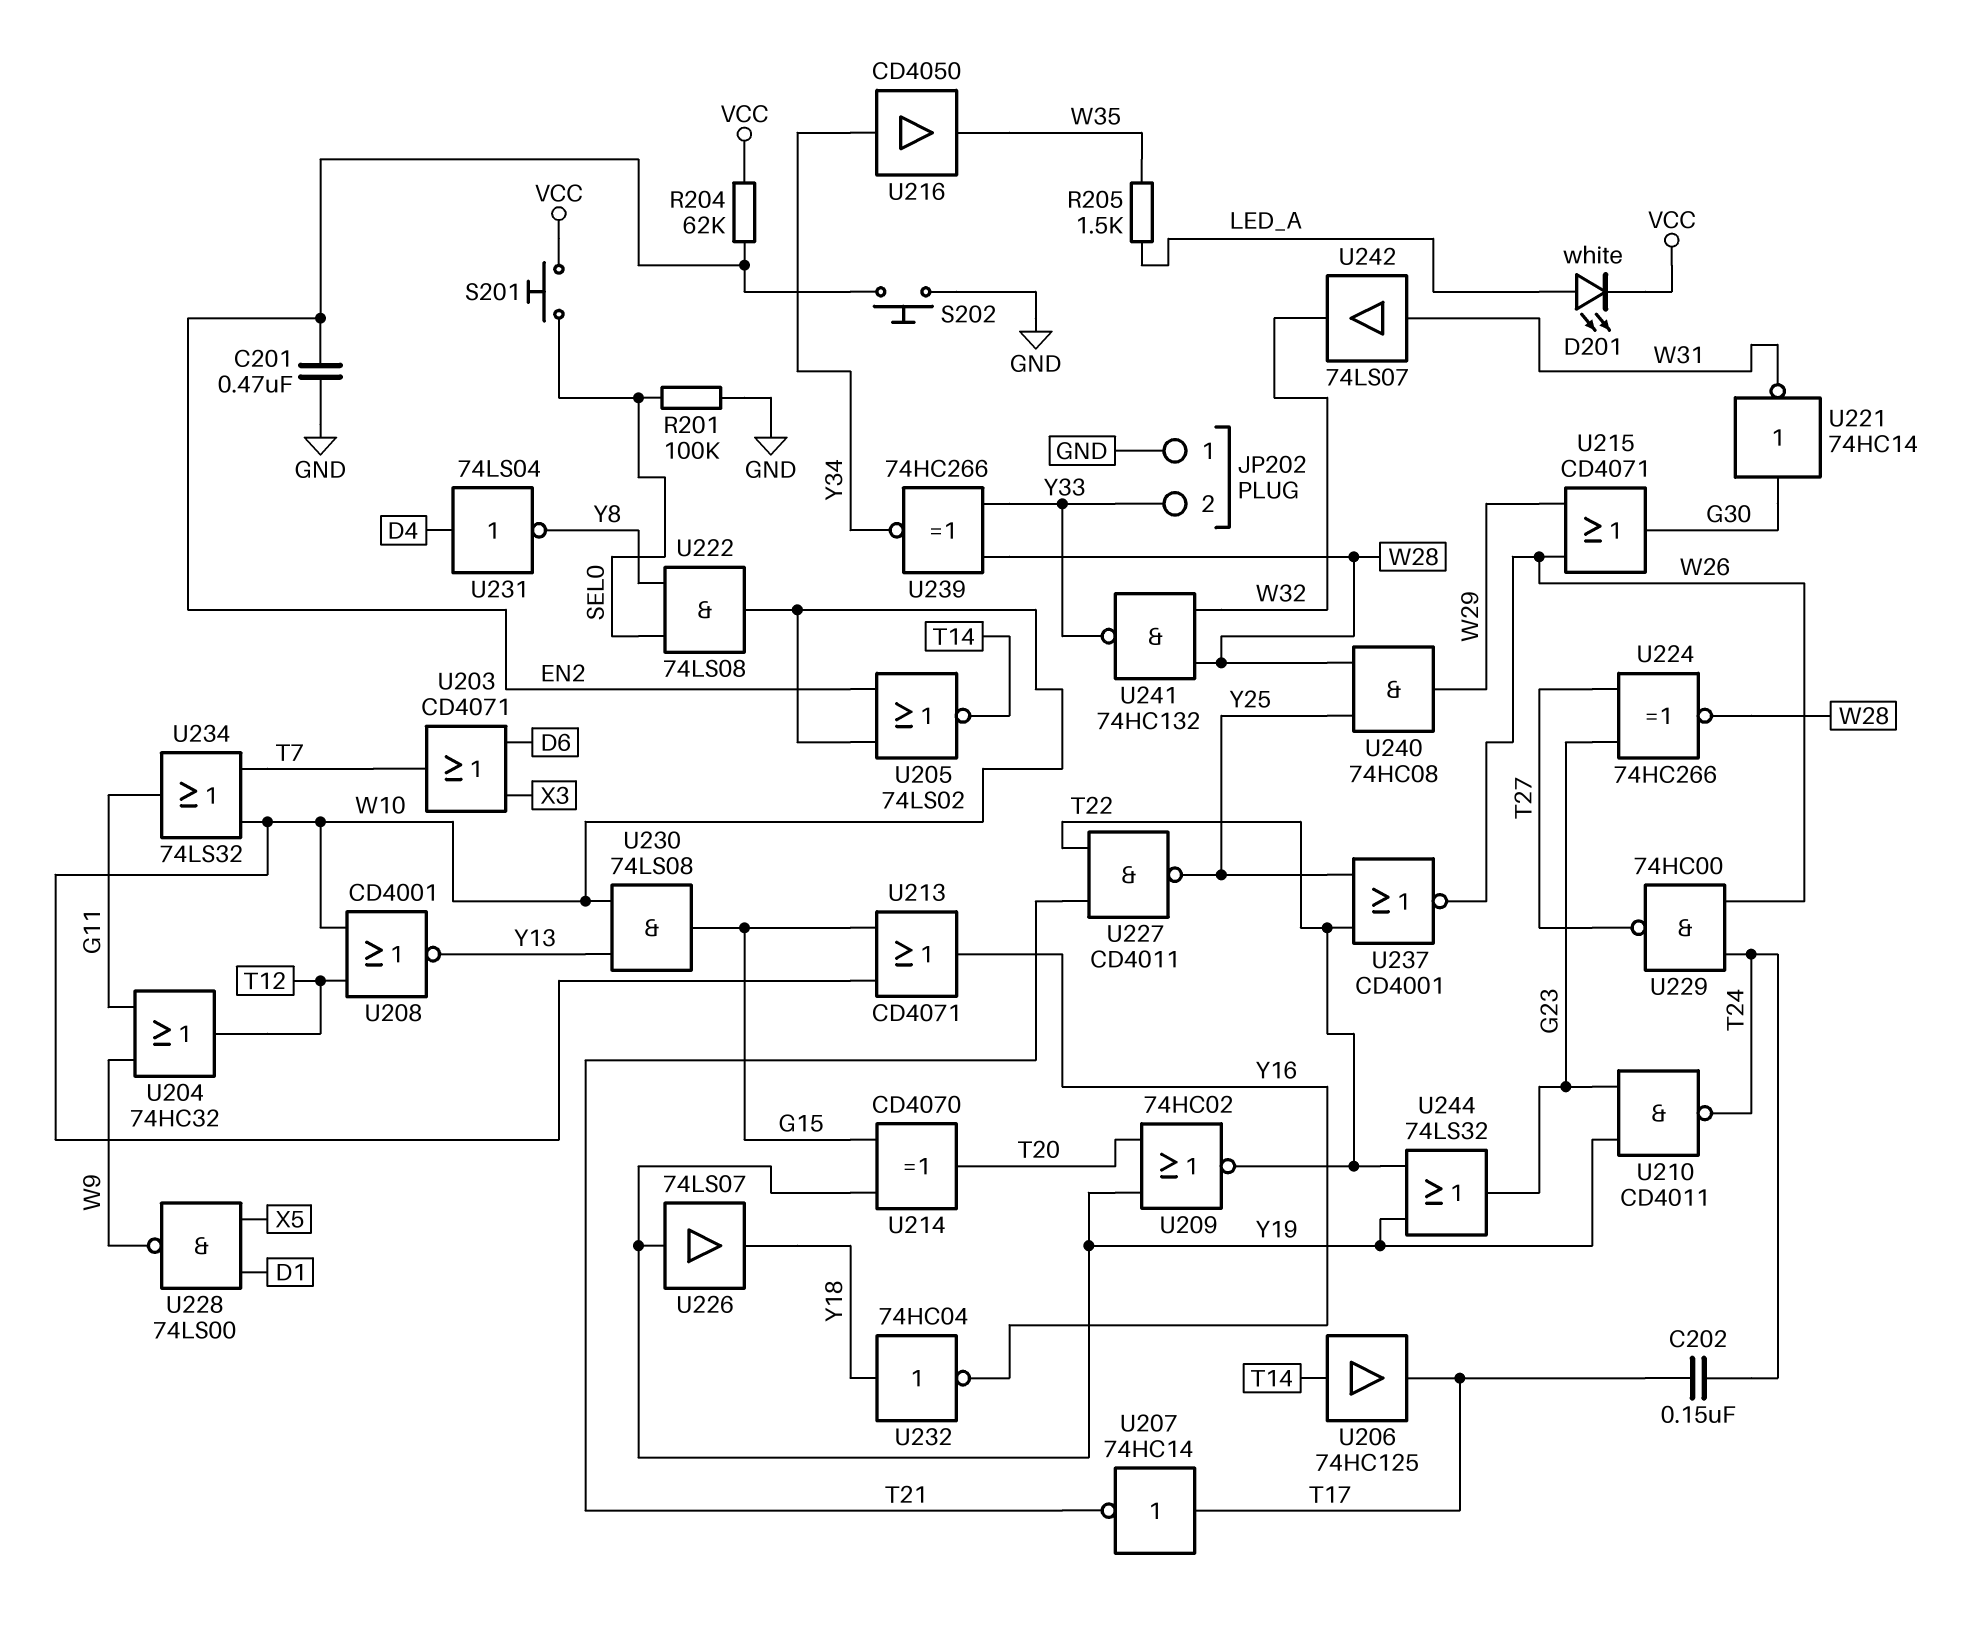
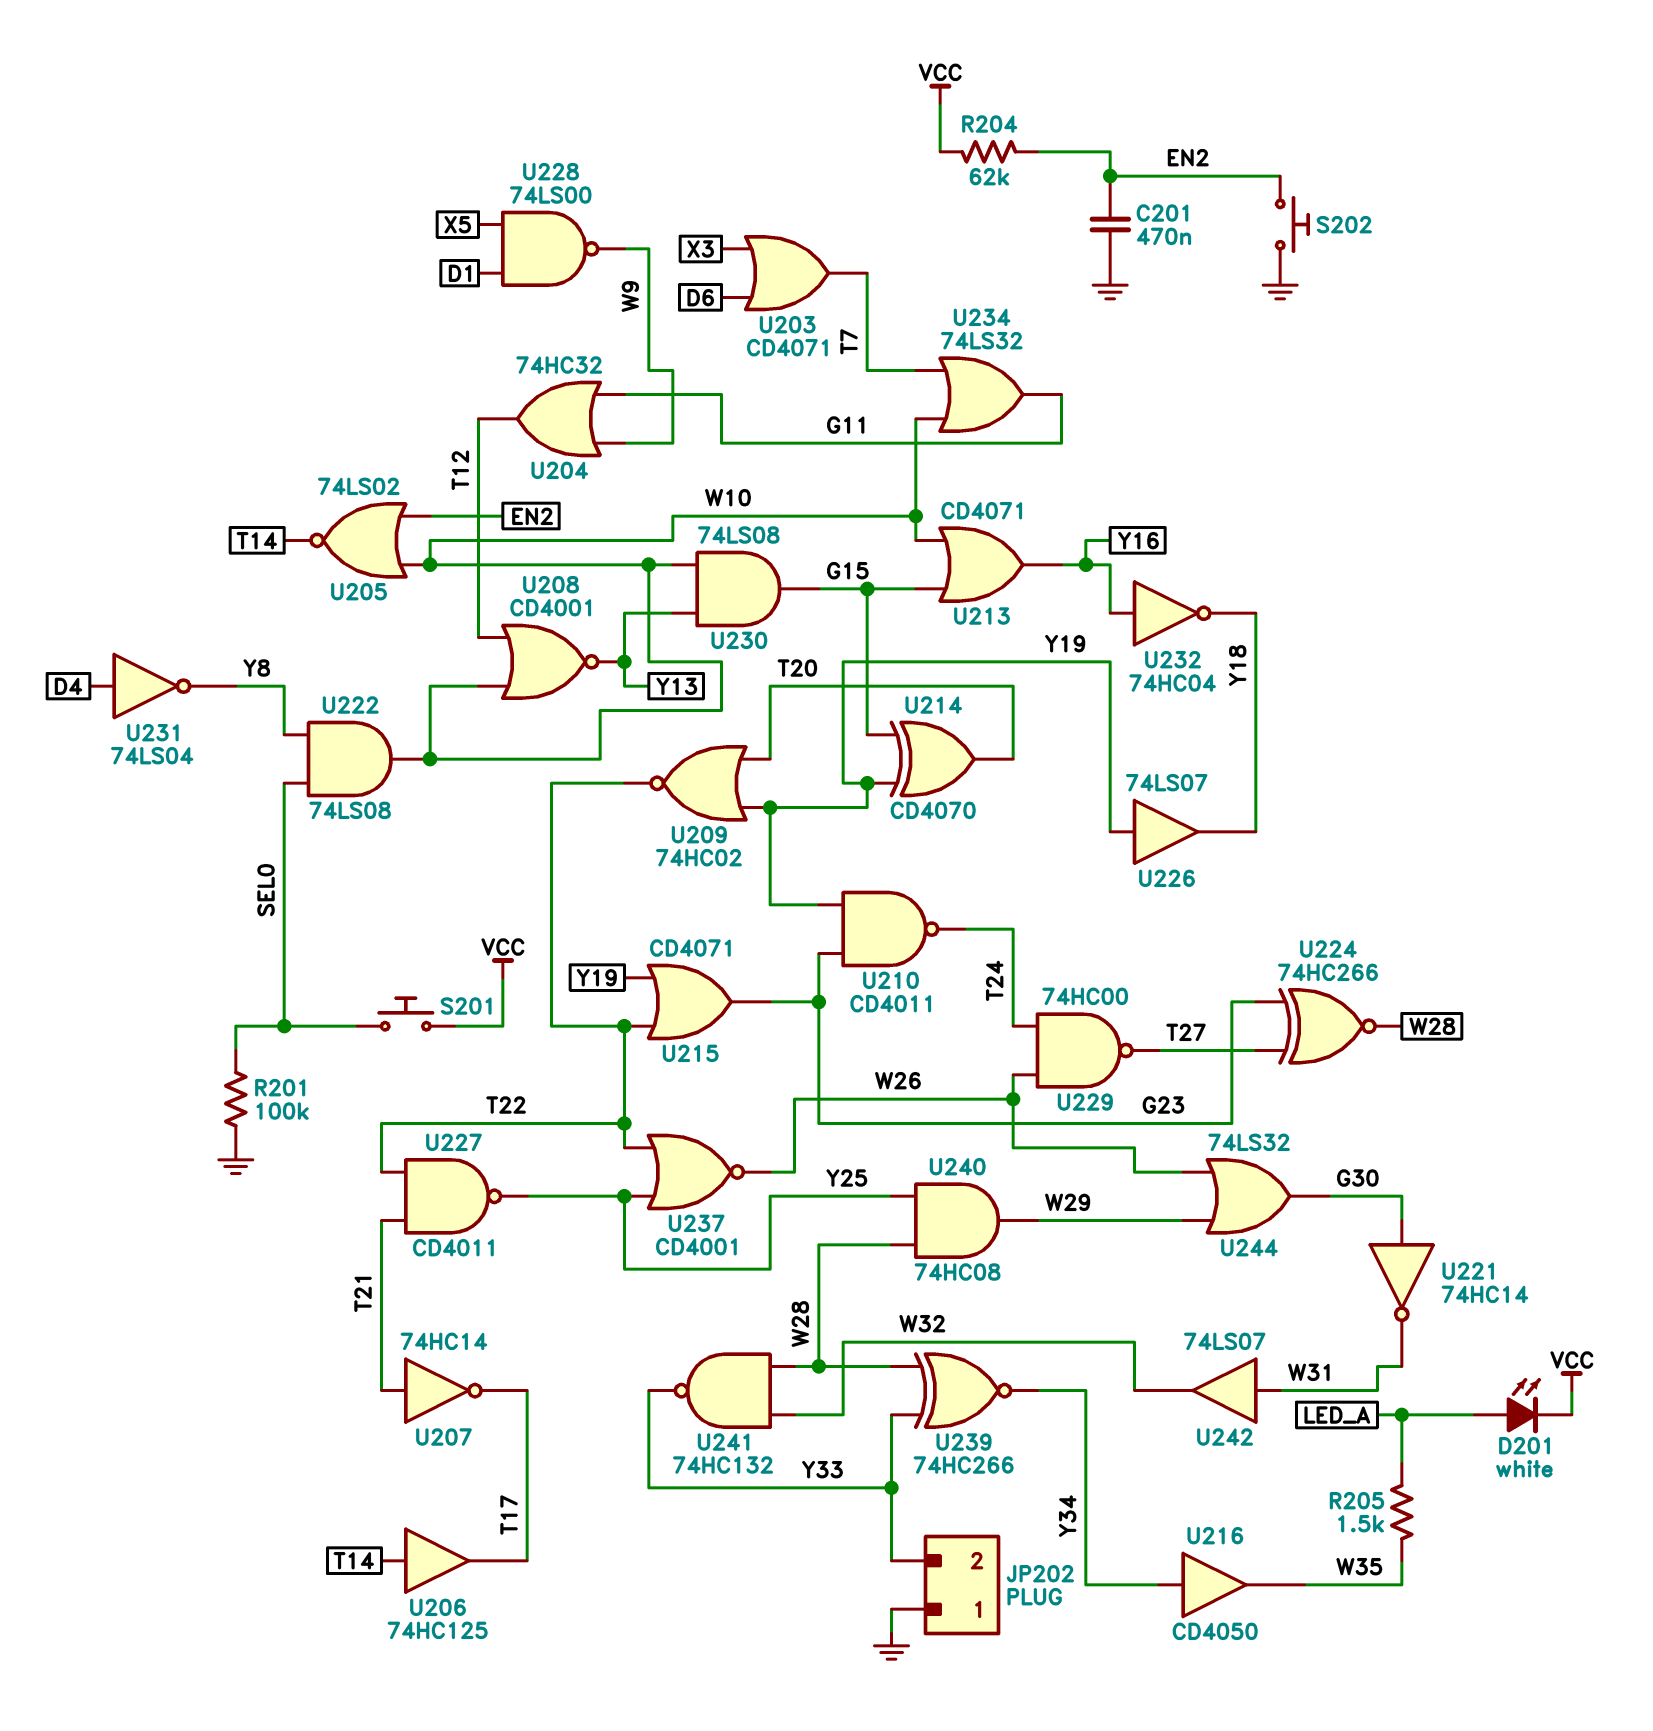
C202: 150nF (T17, T24) -> none
U207: NOT 74HC14 (in T17, out T21) -> NOT 74HC14 (in T21, out T17)
U215: OR CD4071 (in W26, in W29, out G30) -> OR CD4071 (in T22, in Y19, out G23)
U232: NOT 74HC04 (in Y18, out Y16) -> NOT 74HC04 (in Y16, out Y18)
U244: OR 74LS32 (in T22, in Y19, out G23) -> OR 74LS32 (in W26, in W29, out G30)

